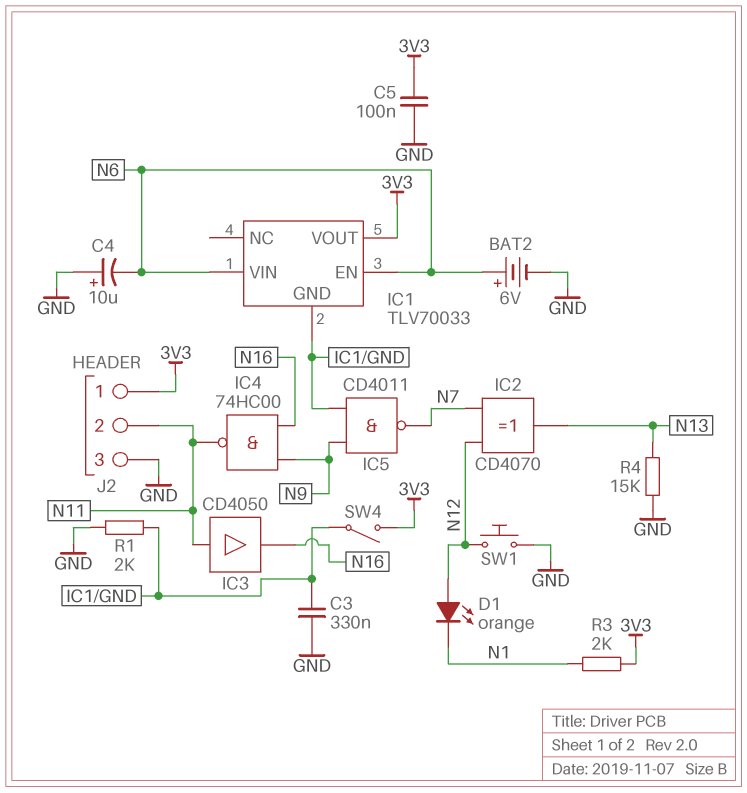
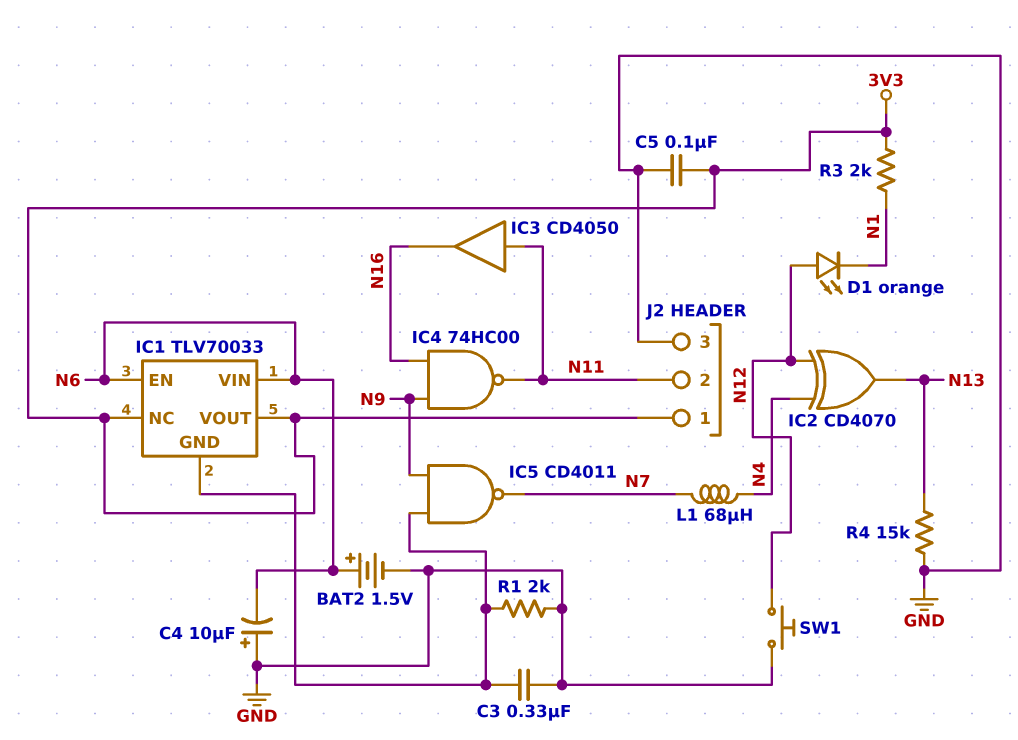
BAT2: 6V (plus N6, minus GND) -> 1.5V (plus N6, minus GND)
IC1 pin NC: none -> 3V3
IC2: XOR CD4070 (in N7, in N12, out N13) -> XOR CD4070 (in N4, in N12, out N13)
L1: none -> 68uH (N4, N7)
SW4: switch (3V3, IC1/GND) -> none

